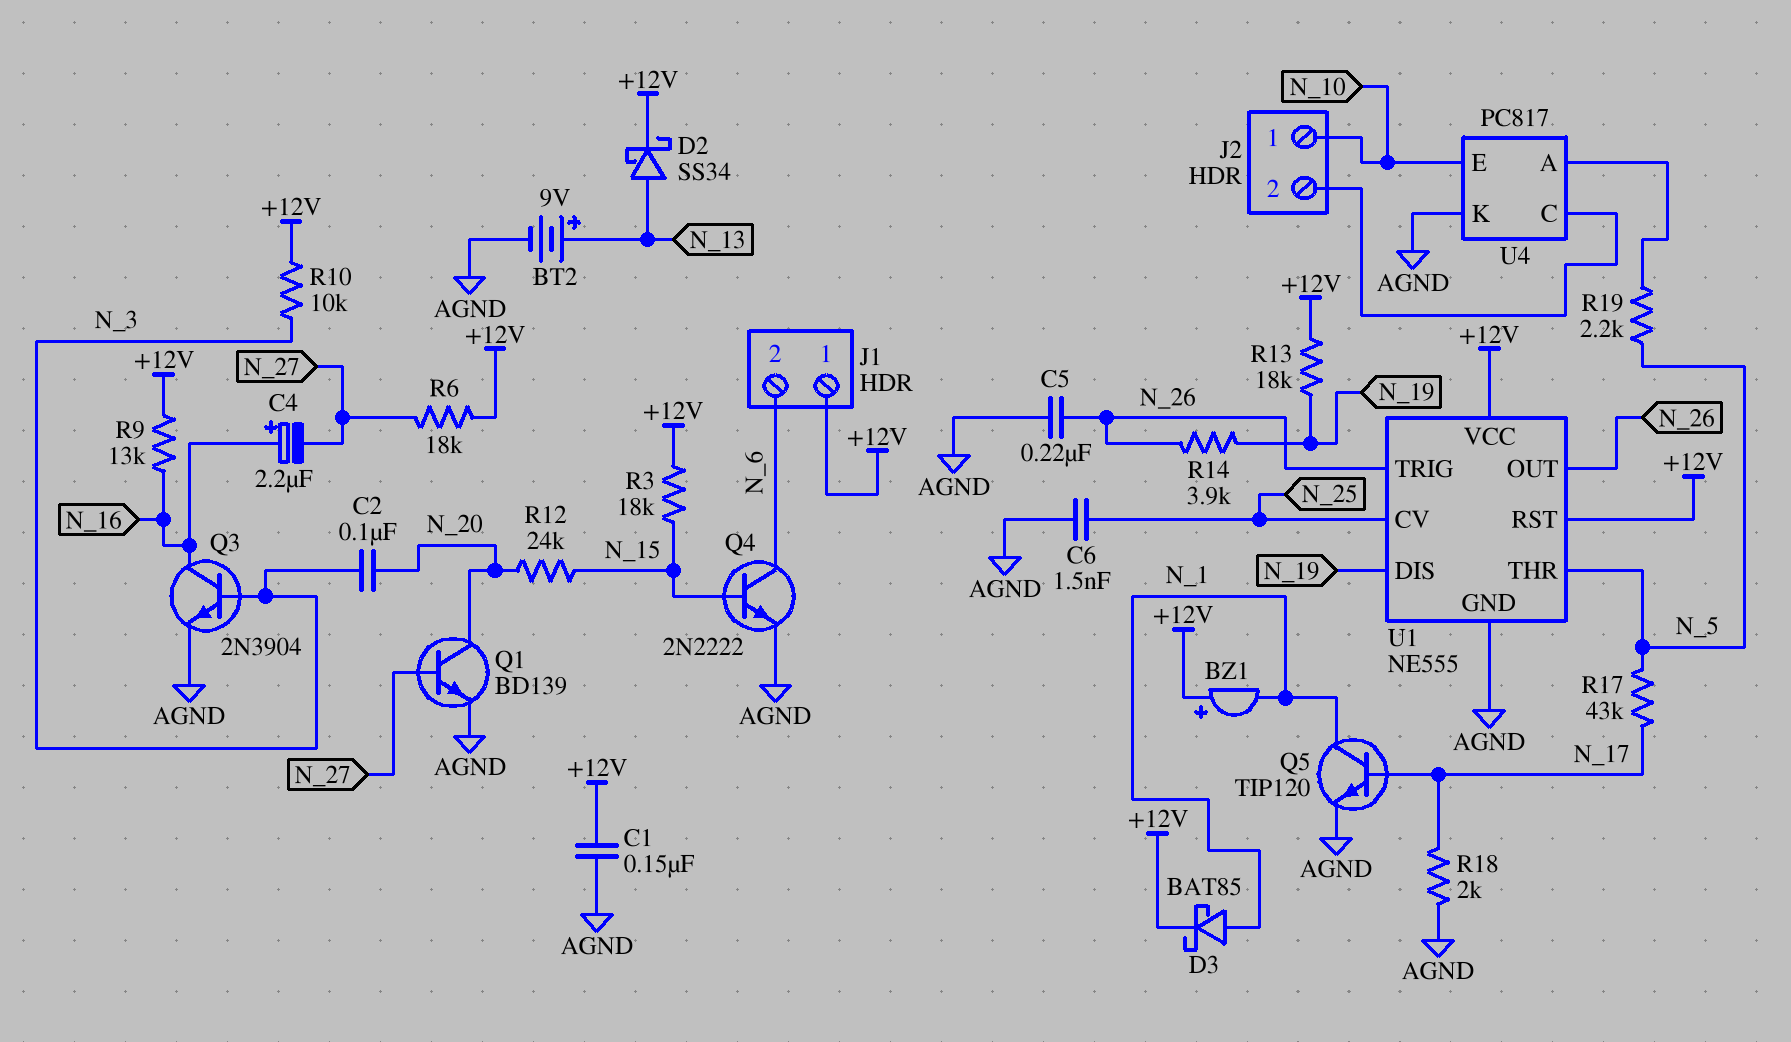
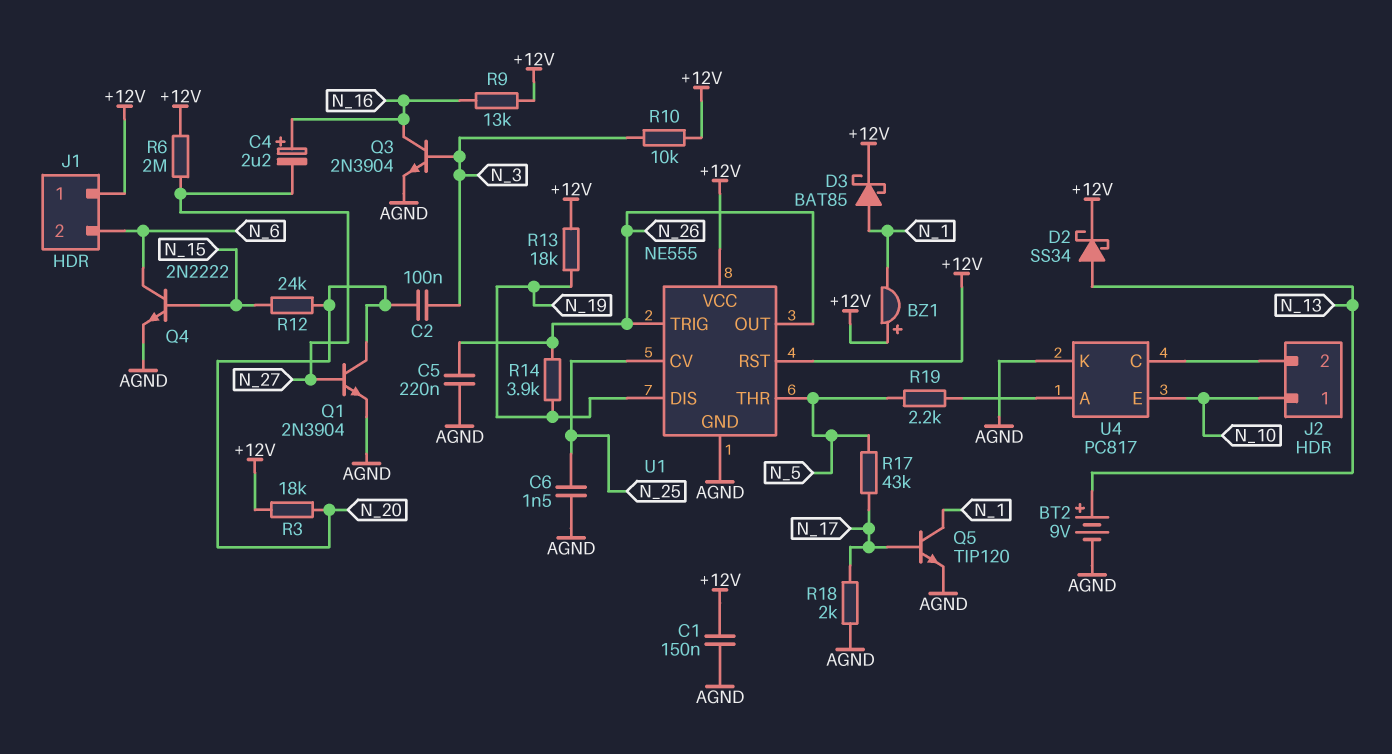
Q1: NPN BD139 (B N_27, C N_20, E AGND) -> NPN 2N3904 (B N_27, C N_20, E AGND)
R3: 18k (+12V, N_15) -> 18k (+12V, N_20)
R6: 18k (+12V, N_27) -> 2M (+12V, N_27)

